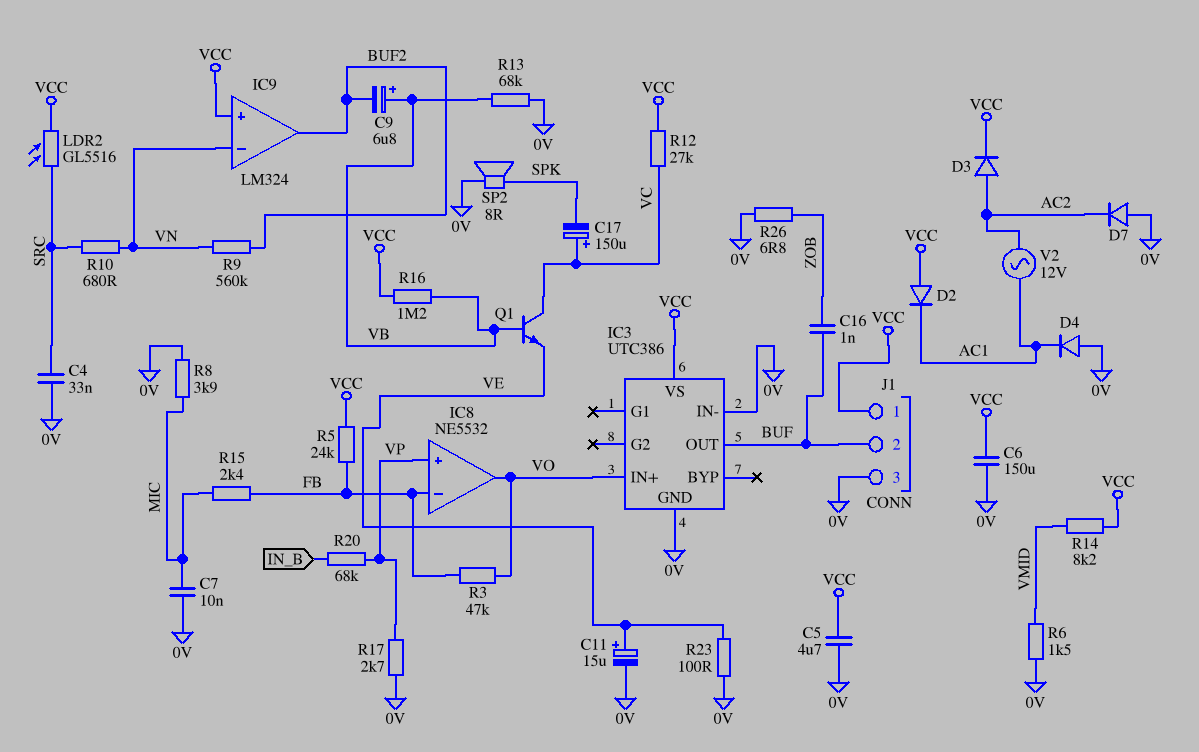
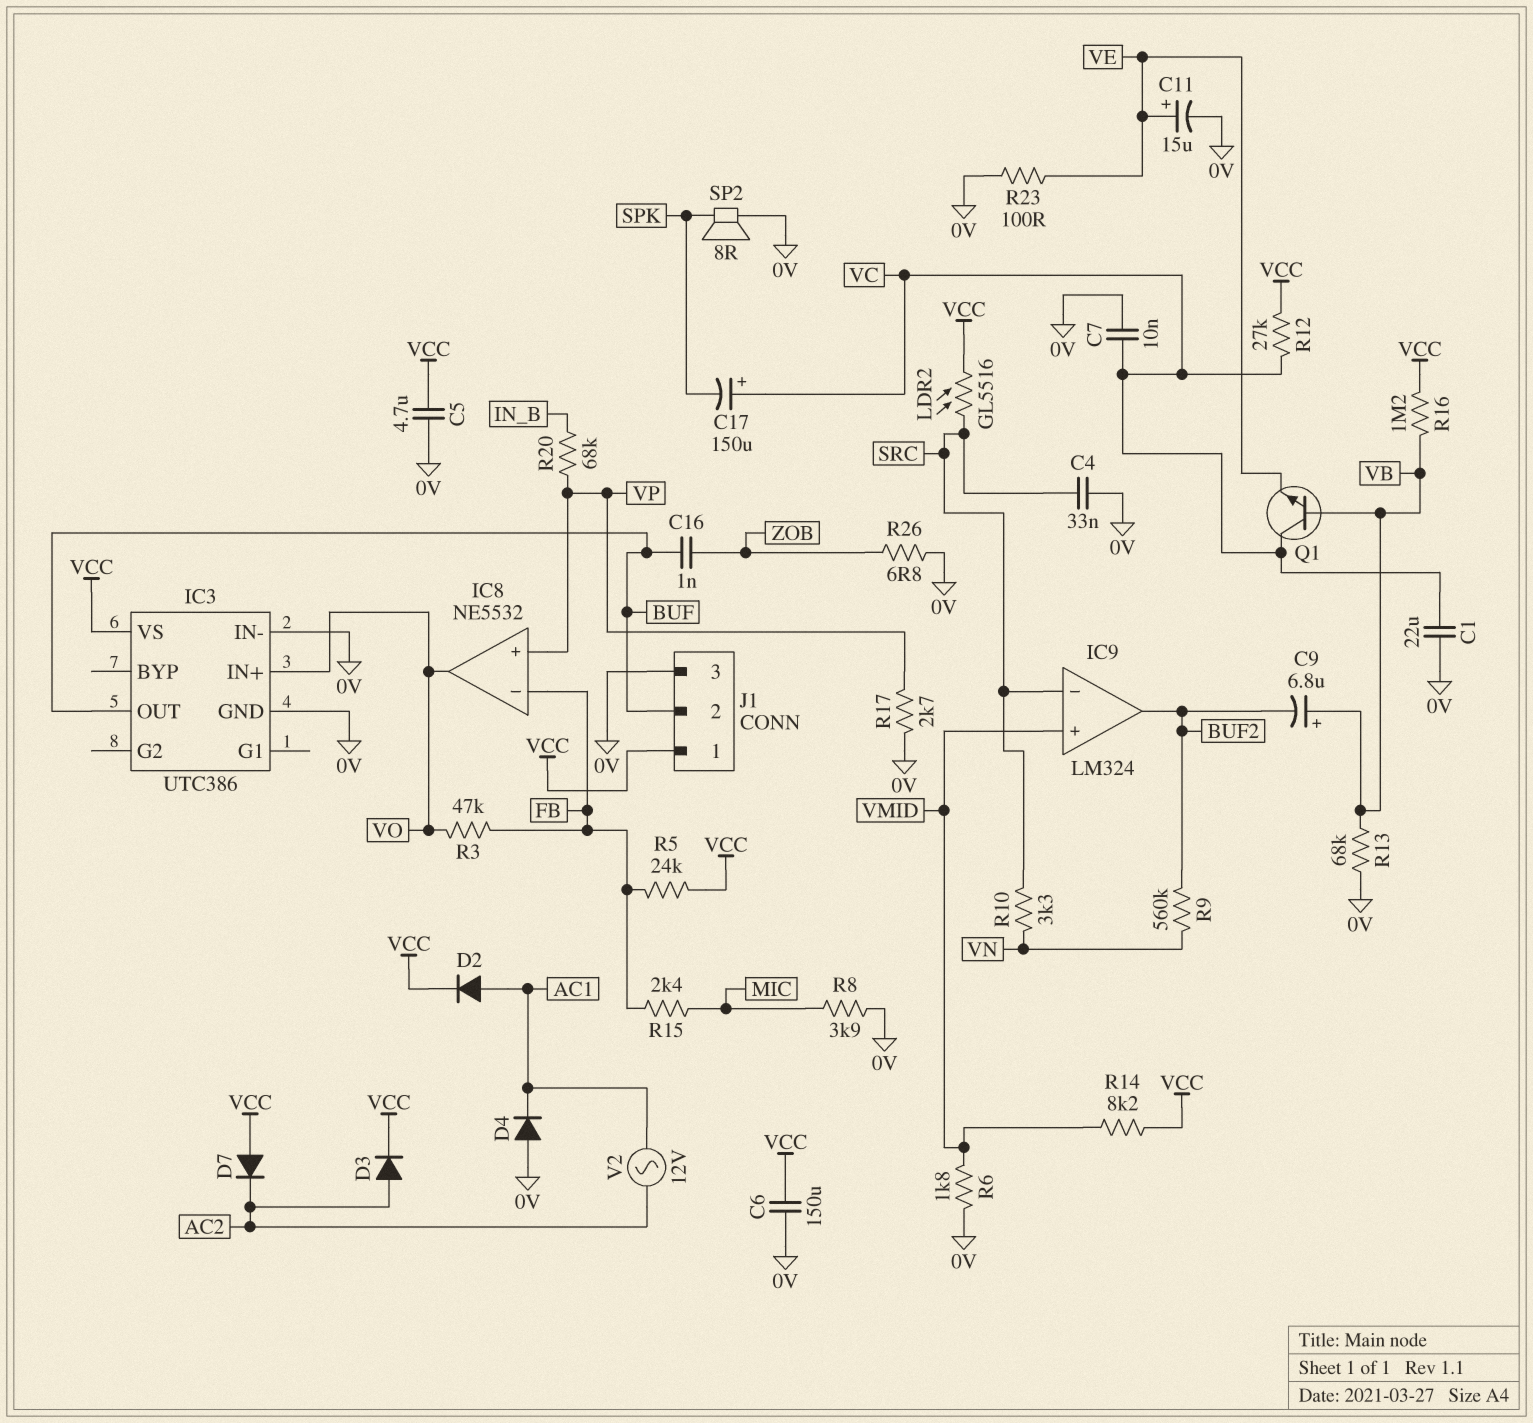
C1: none -> 22uF (0V, VC)
C7: 10nF (0V, MIC) -> 10nF (0V, VC)
D2: diode (A VCC, K AC1) -> diode (A AC1, K VCC)
D7: diode (A 0V, K AC2) -> diode (A VCC, K AC2)
IC9 pin in+: VCC -> VMID
IC9 pin in-: VN -> SRC
R6: 1.5k (0V, VMID) -> 1.8k (0V, VMID)
R10: 680 (SRC, VN) -> 3.3k (SRC, VN)

